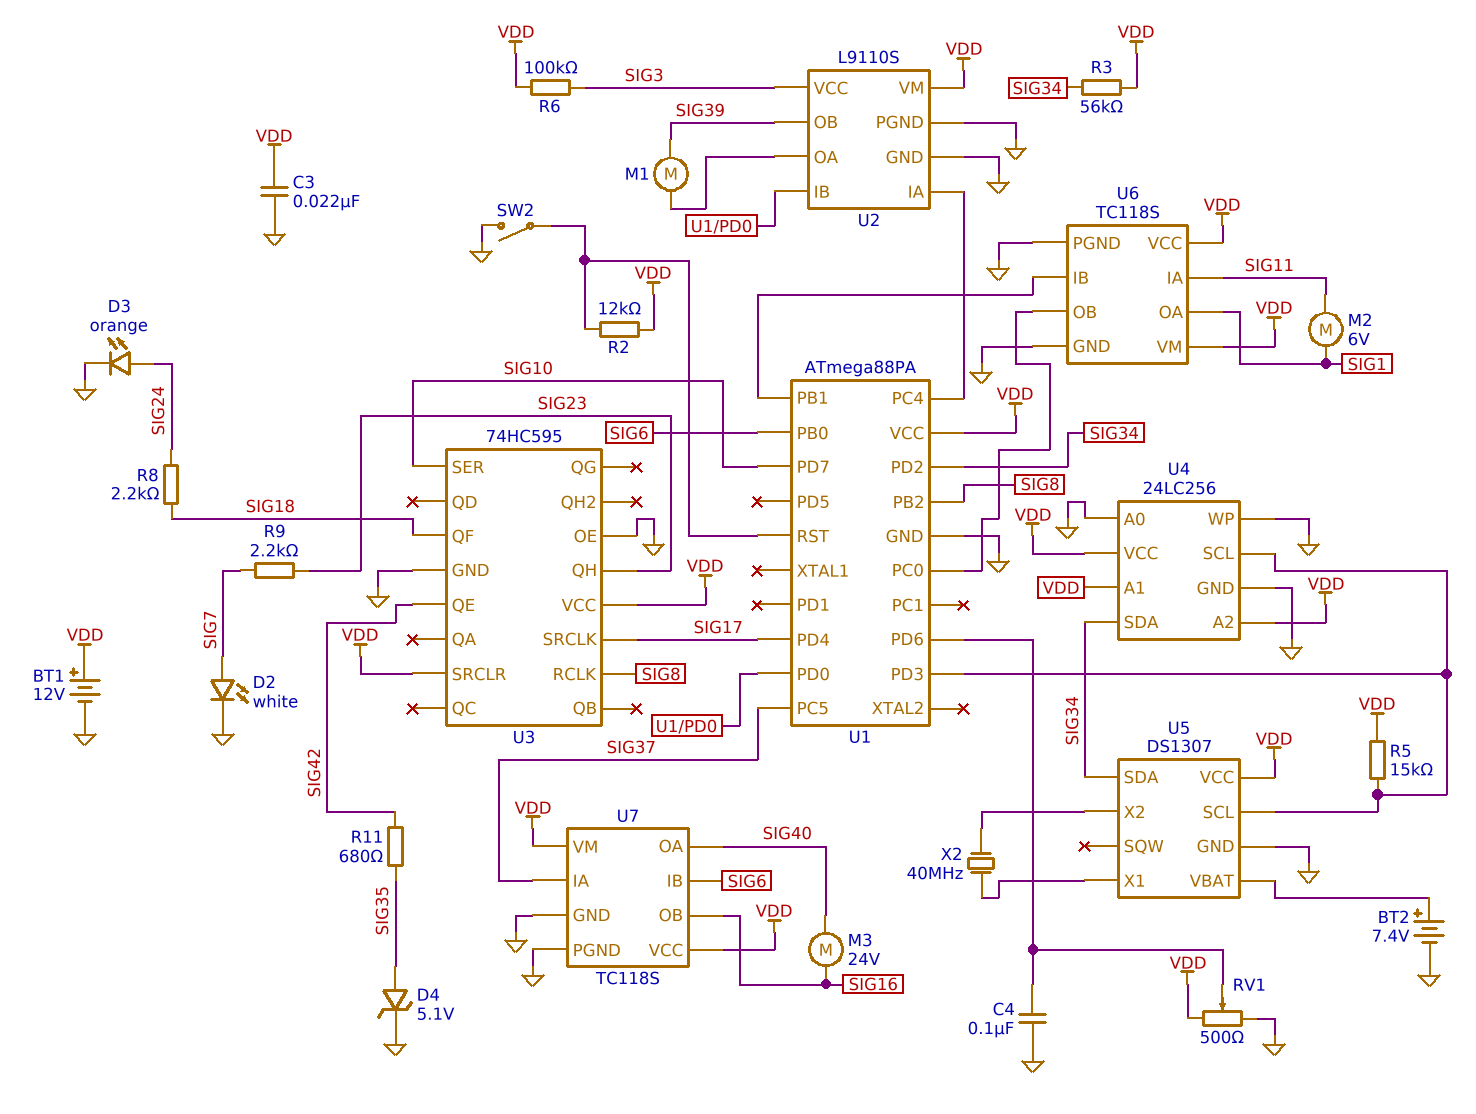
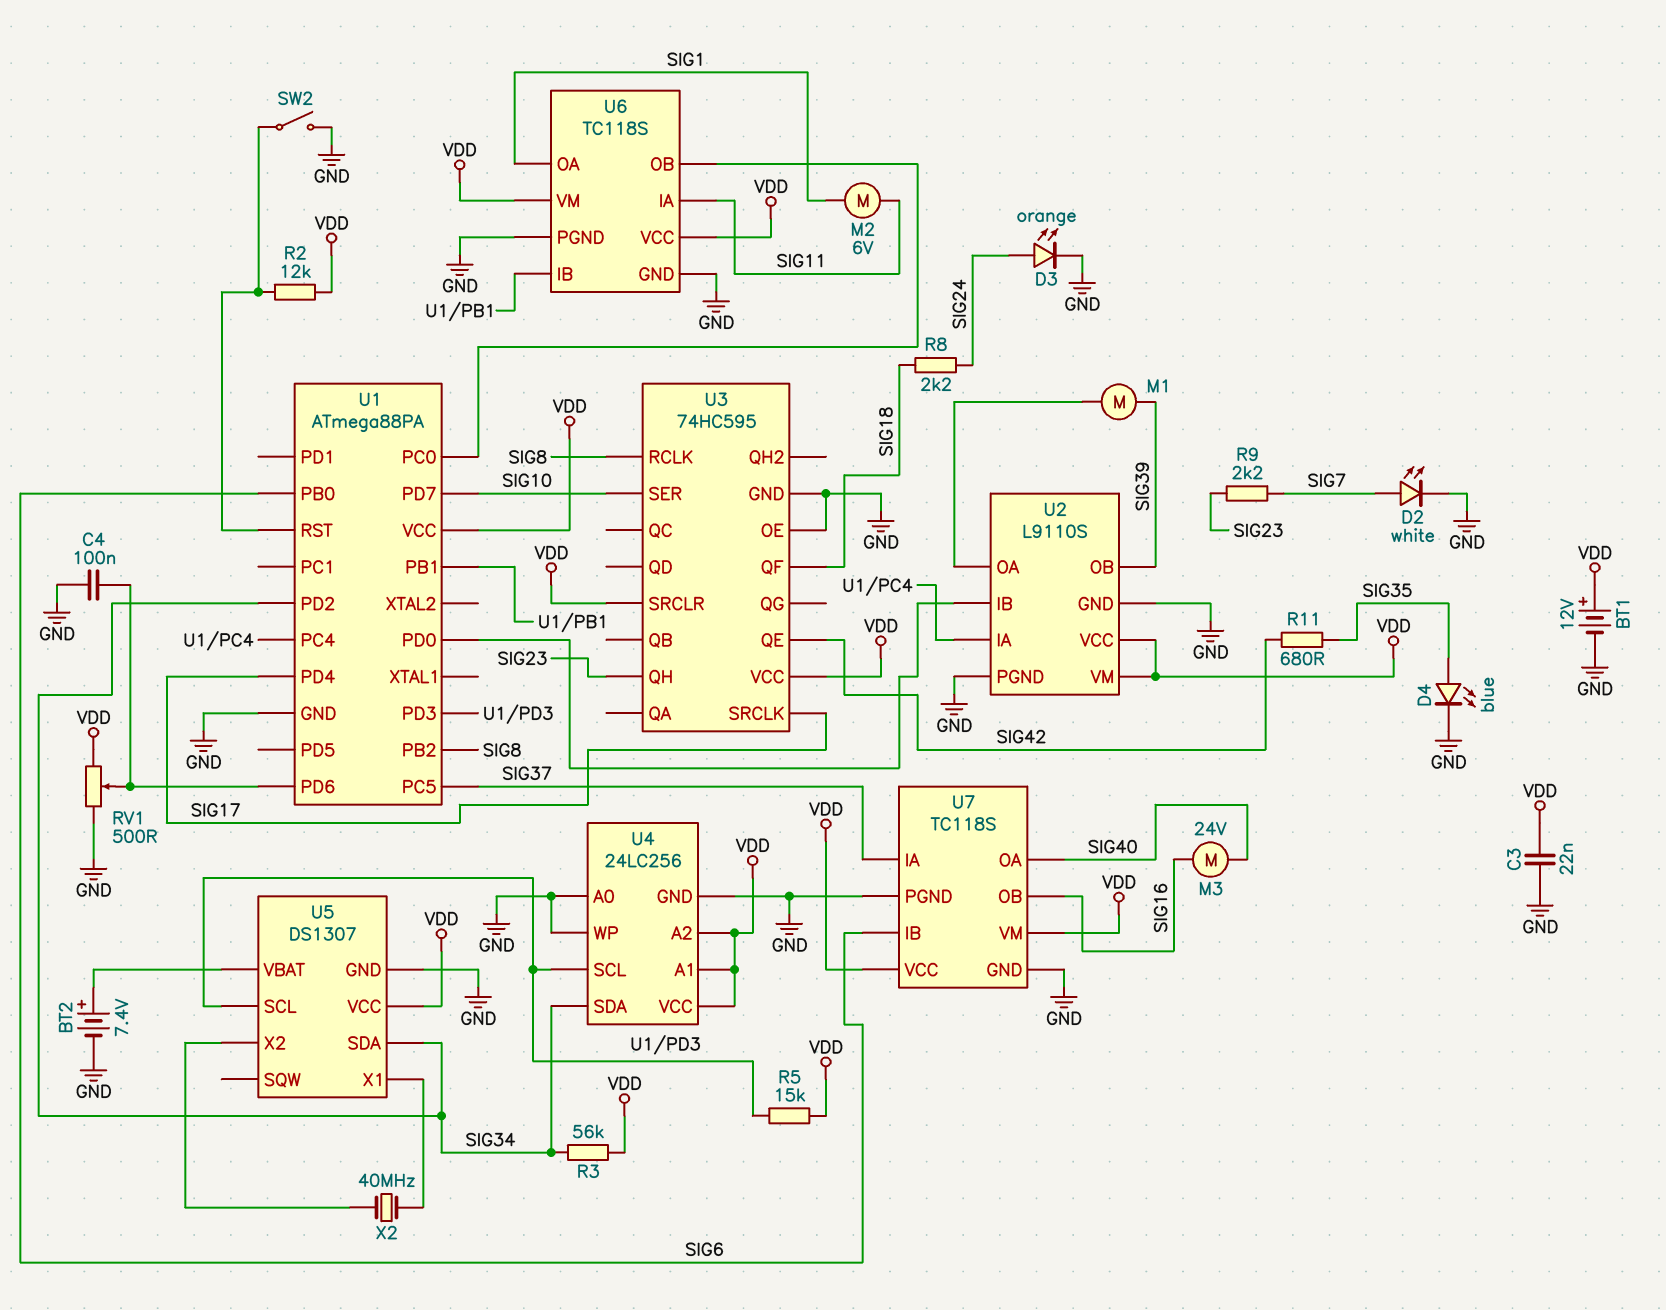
D4: zener 5.1V (A SIG35, K GND) -> LED blue (A SIG35, K GND)
R6: 100k (SIG3, VDD) -> none
U2 pin VCC: SIG3 -> VDD

